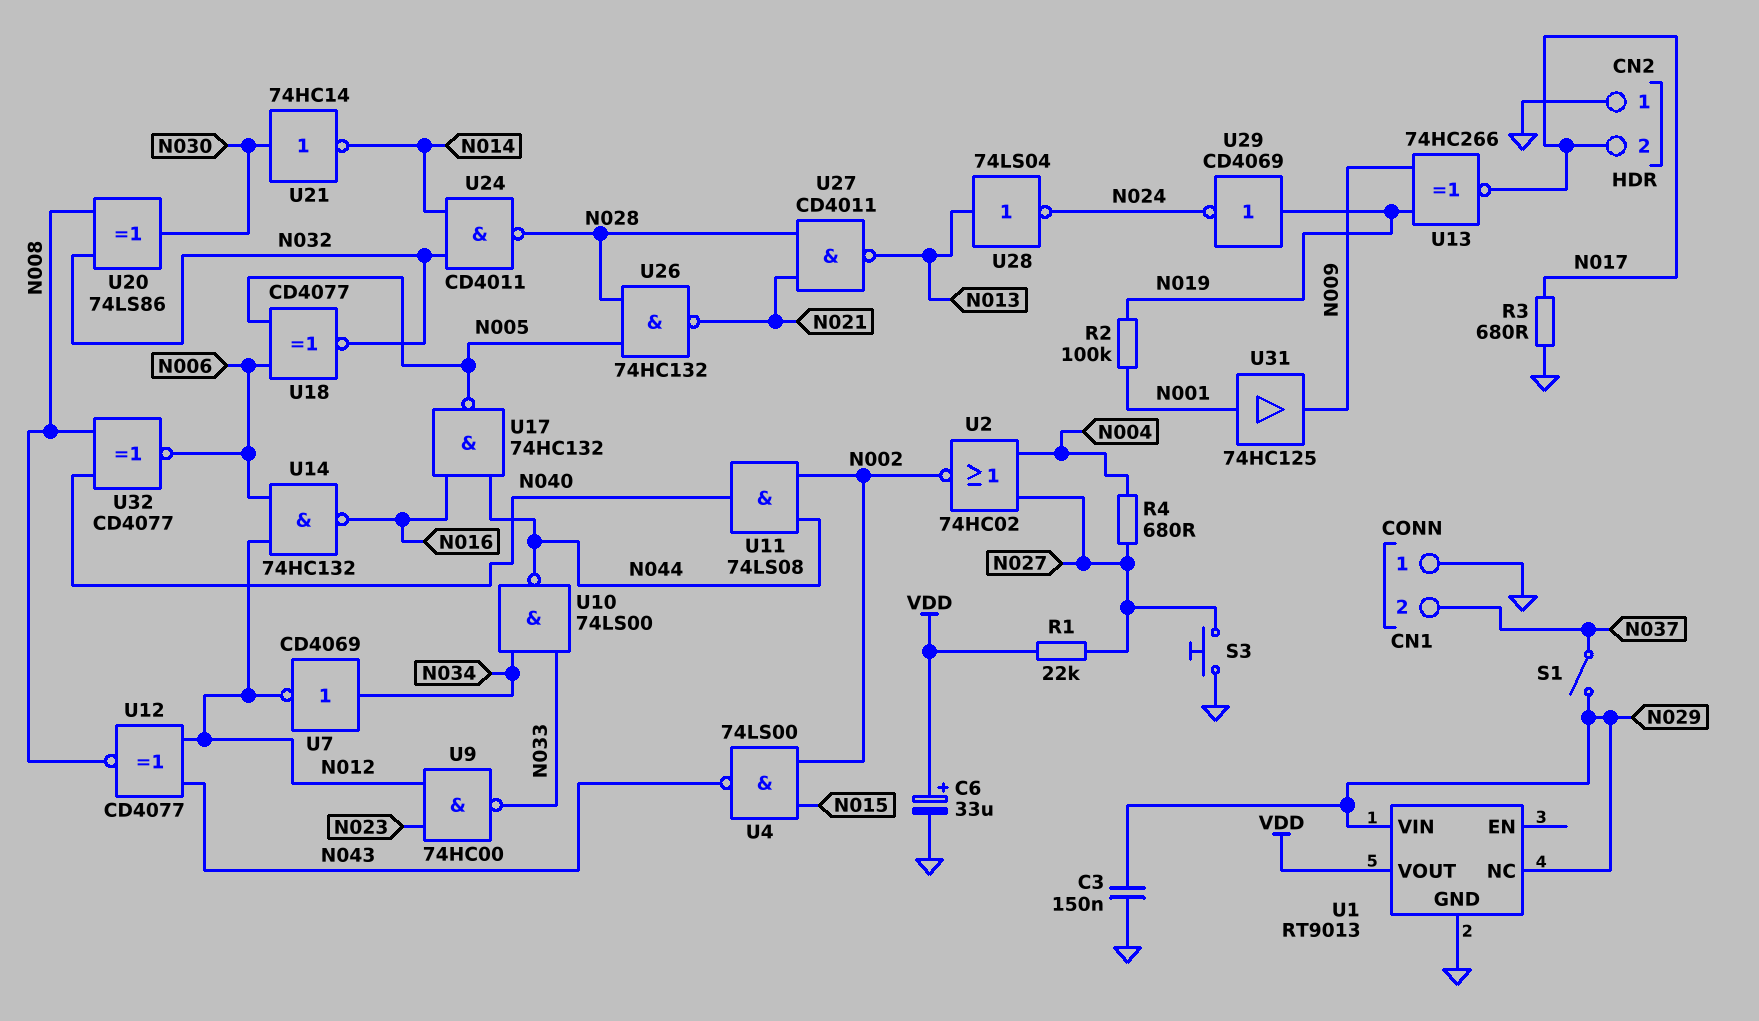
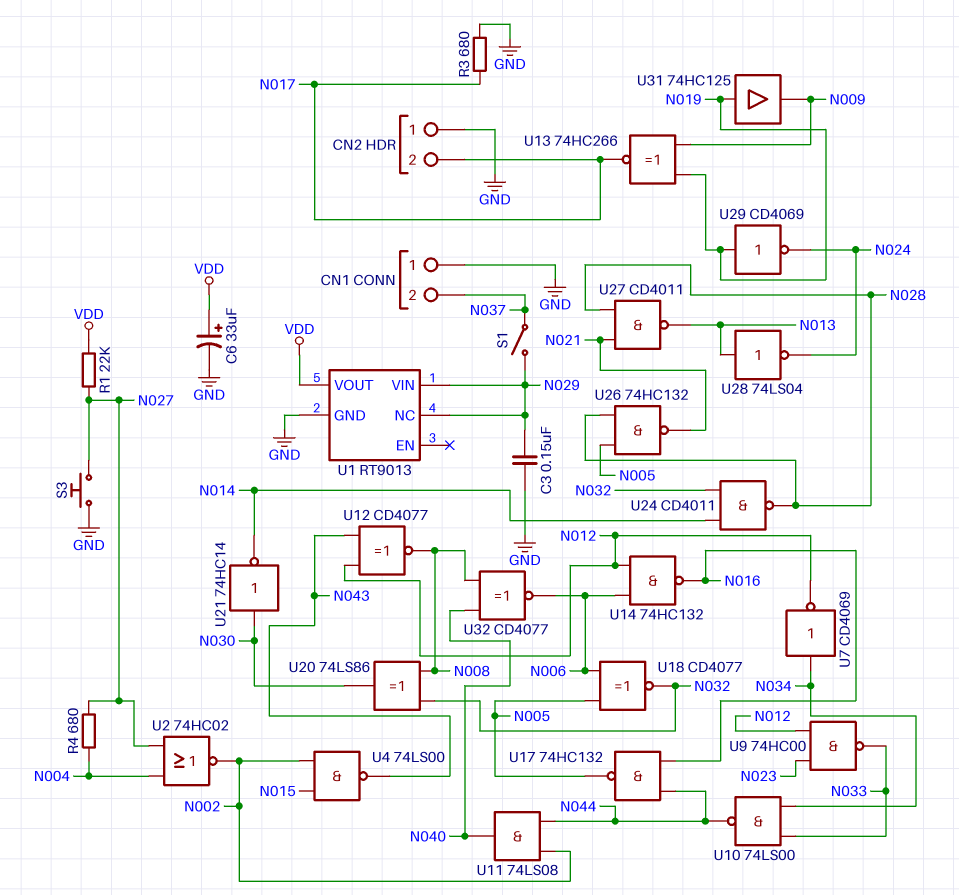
R2: 100k (N001, N019) -> none
U31: buffer 74HC125 (in N001, out N009) -> buffer 74HC125 (in N019, out N009)

